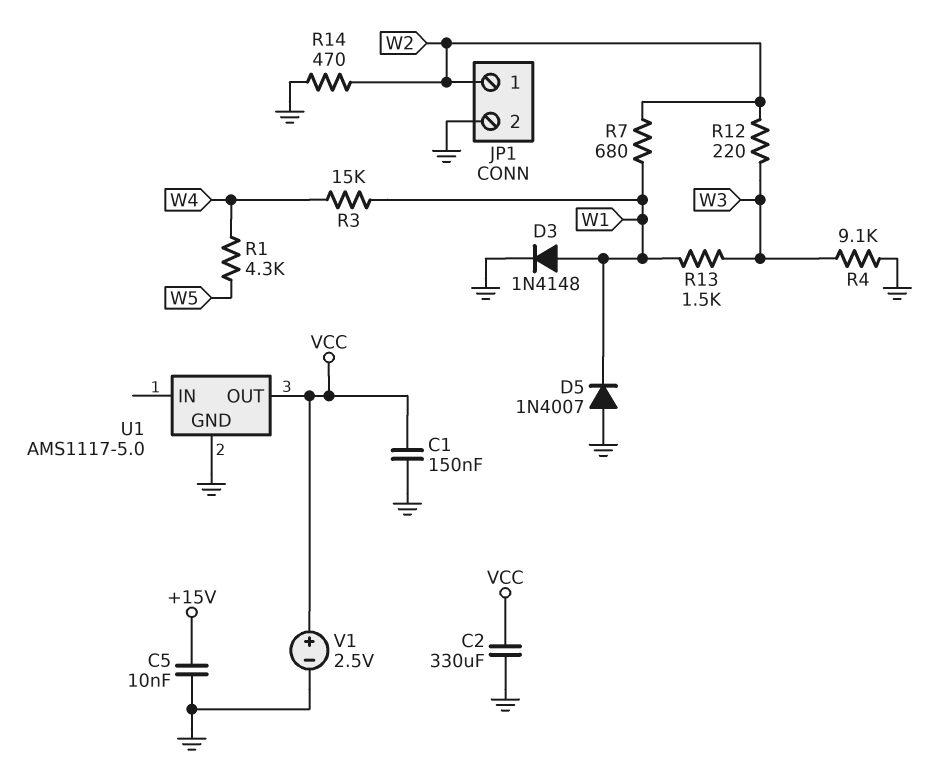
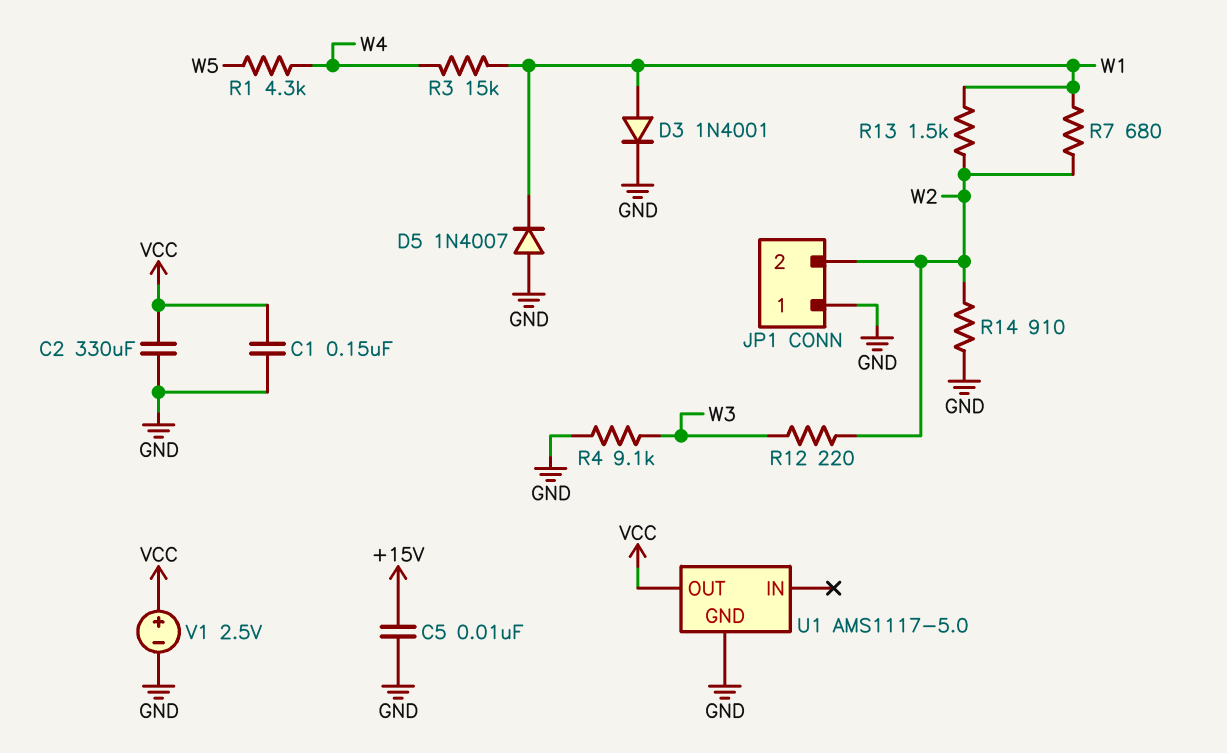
D3: diode 1N4148 (A W1, K GND) -> diode 1N4001 (A W1, K GND)
JP1 pin 1: W2 -> GND
JP1 pin 2: GND -> W2
R13: 1.5k (W1, W3) -> 1.5k (W1, W2)
R14: 470 (GND, W2) -> 910 (GND, W2)

